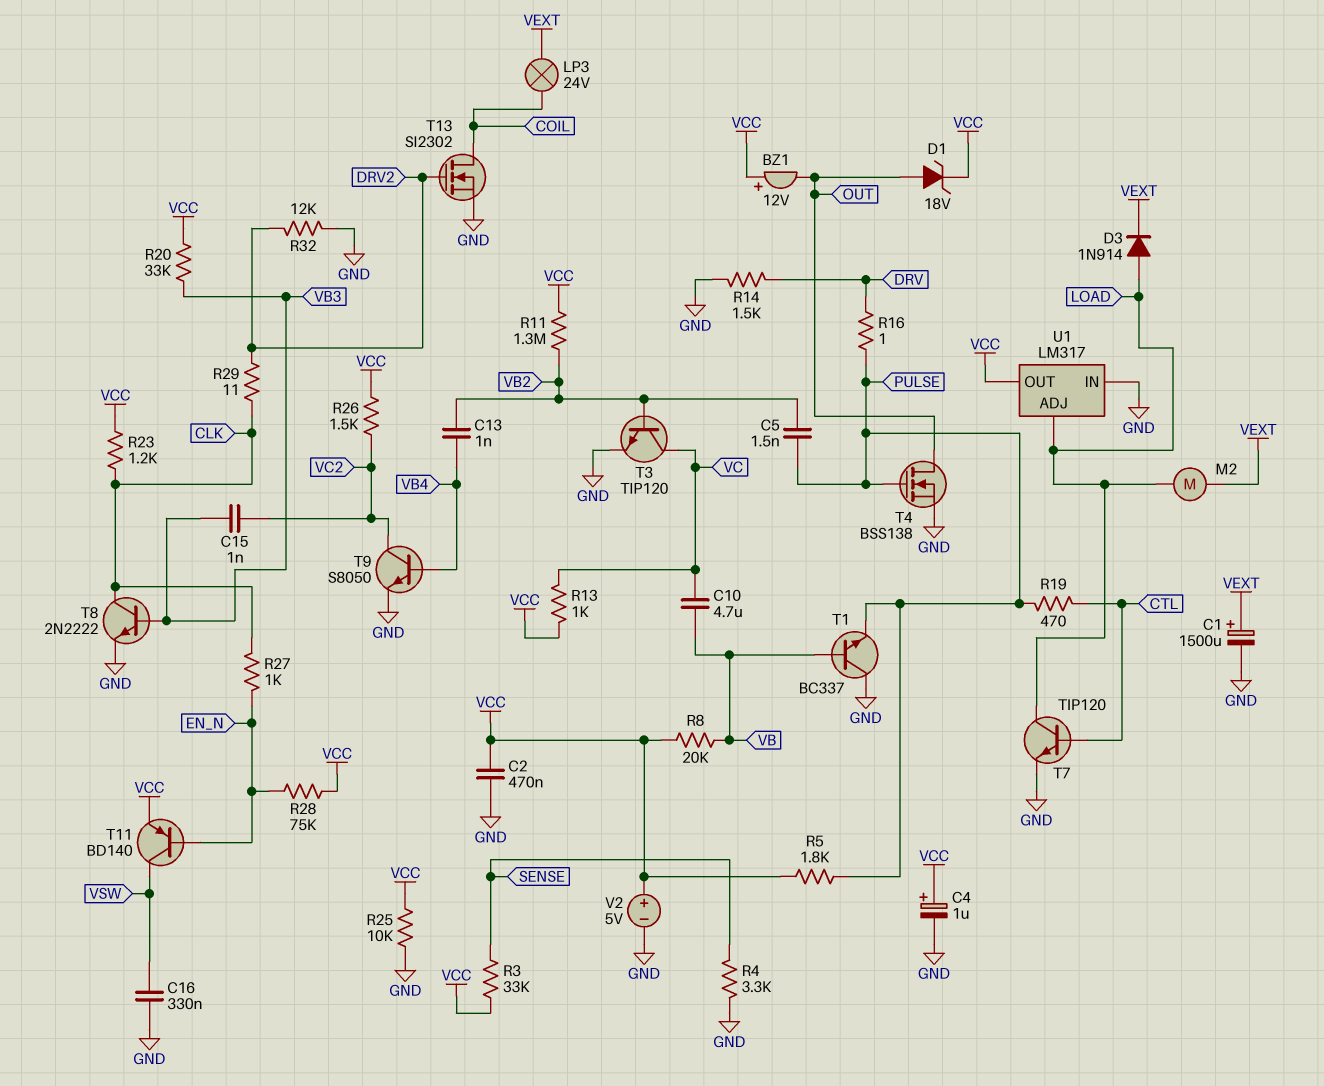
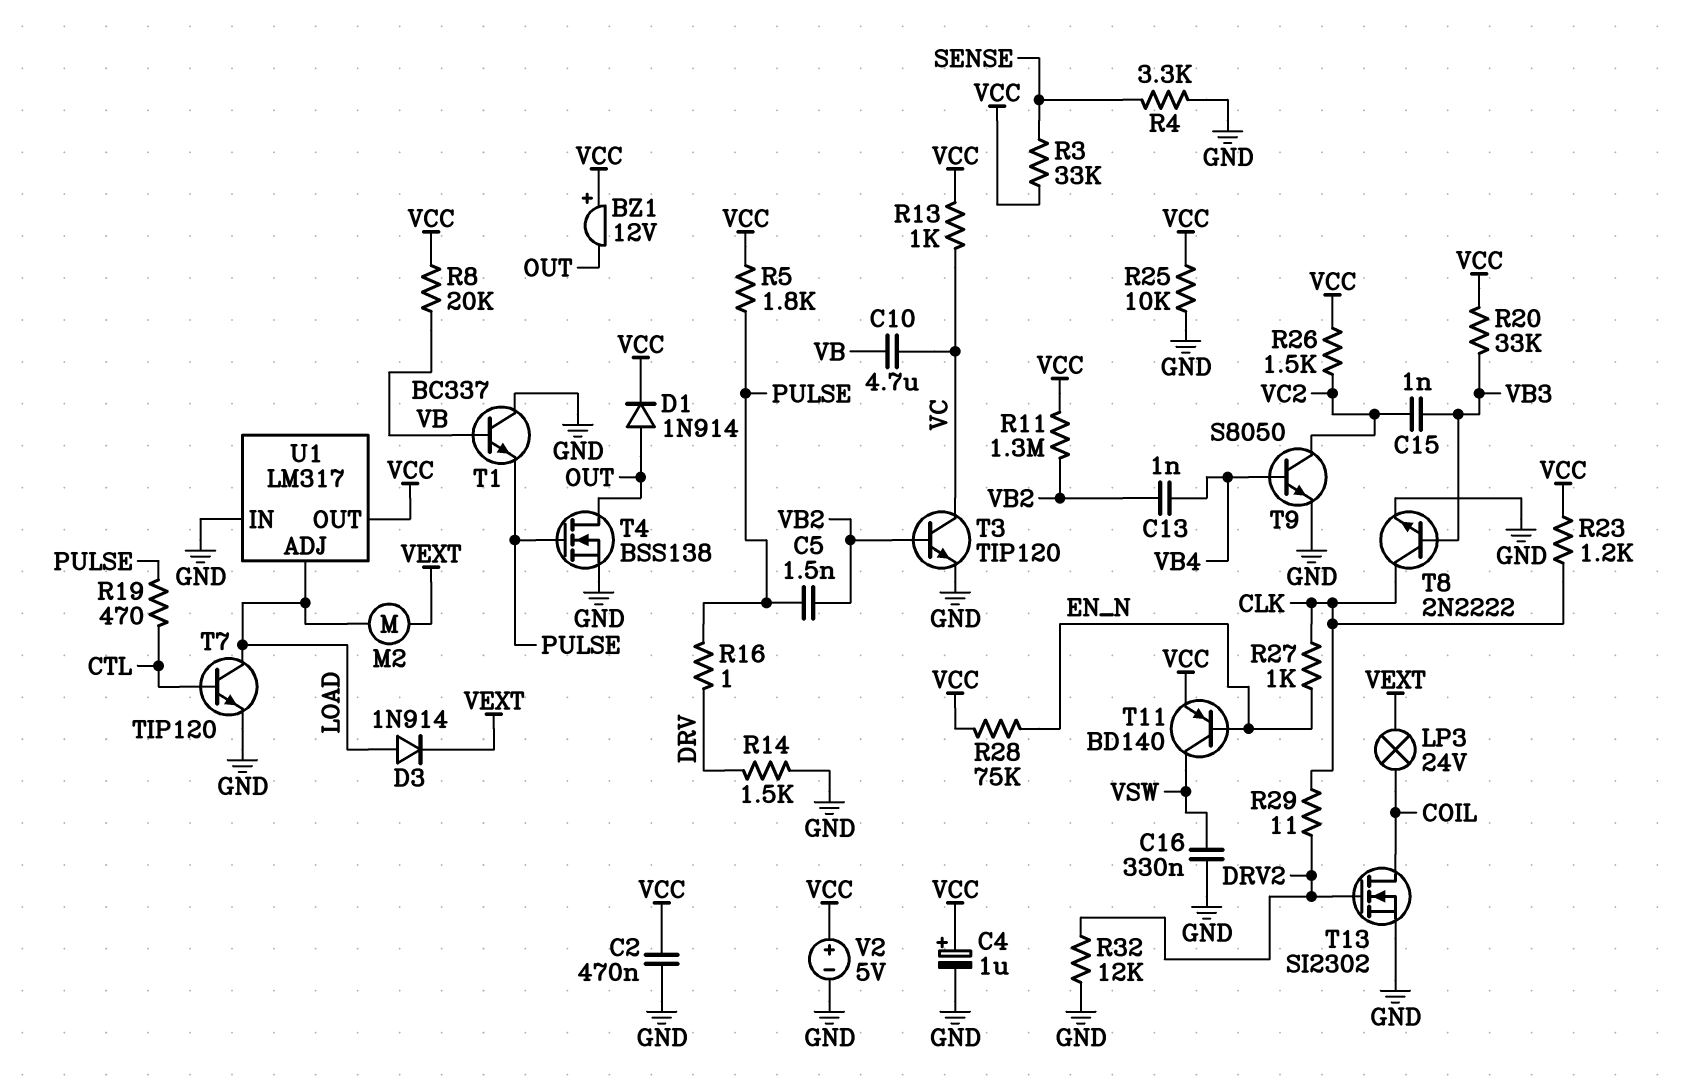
C1: 1500uF (plus VEXT, minus GND) -> none
D1: zener 18V (A OUT, K VCC) -> diode 1N914 (A OUT, K VCC)

